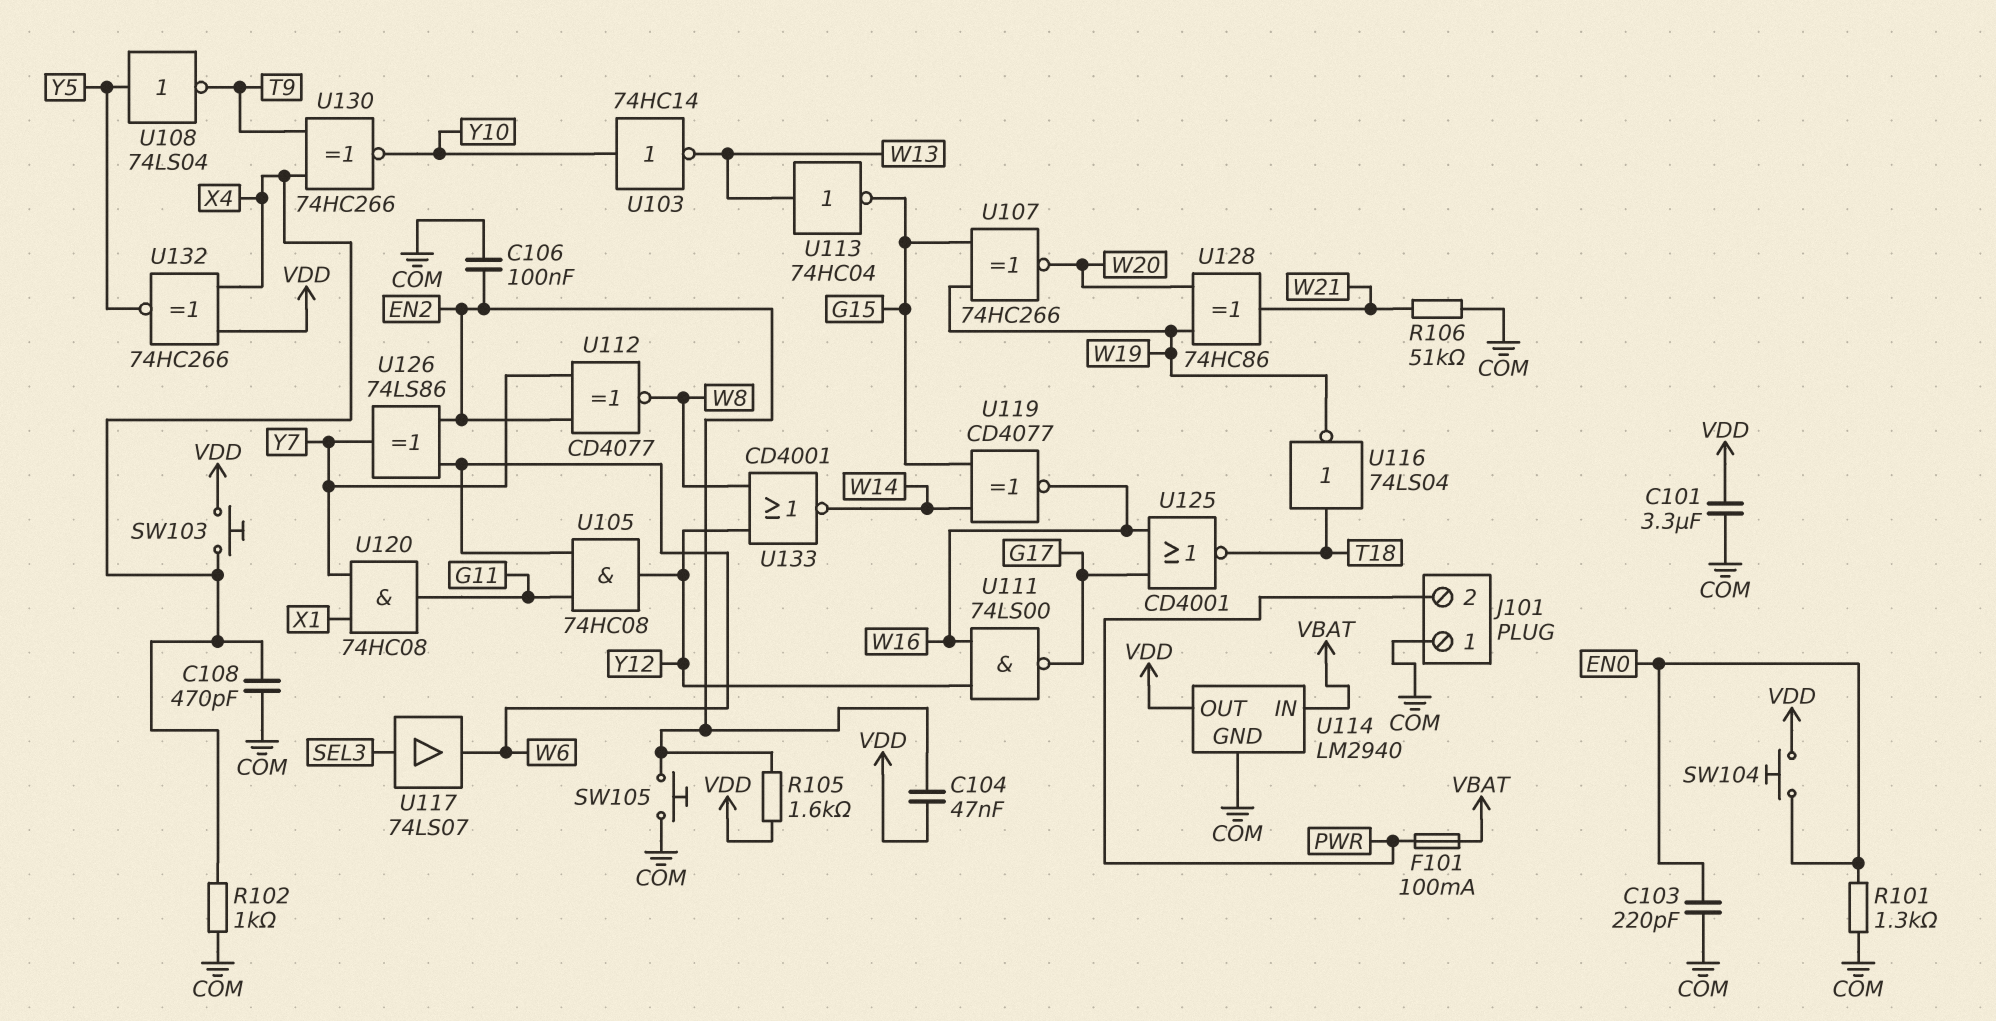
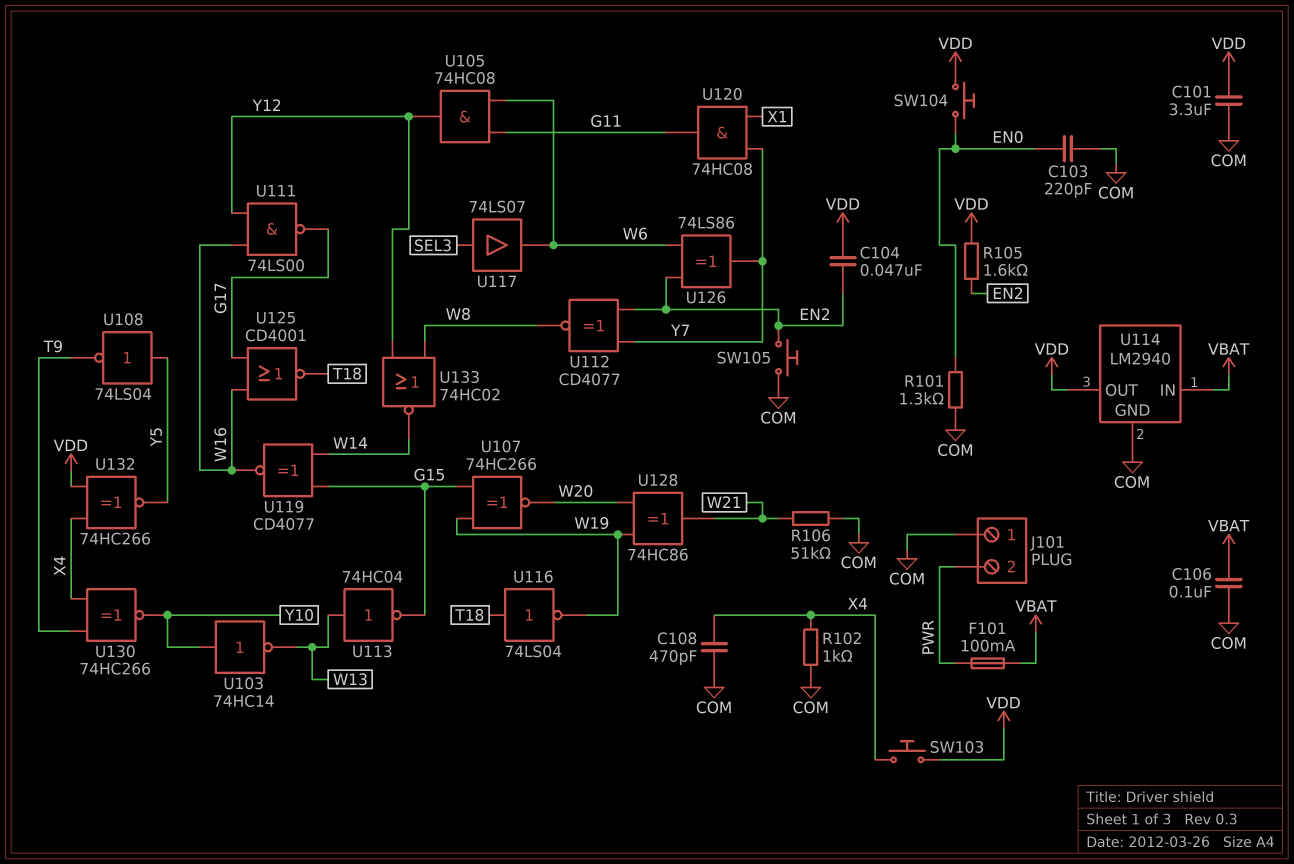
C106: 100nF (COM, EN2) -> 100nF (COM, VBAT)
U133: NOR CD4001 (in W8, in Y12, out W14) -> NOR 74HC02 (in W8, in Y12, out W14)

